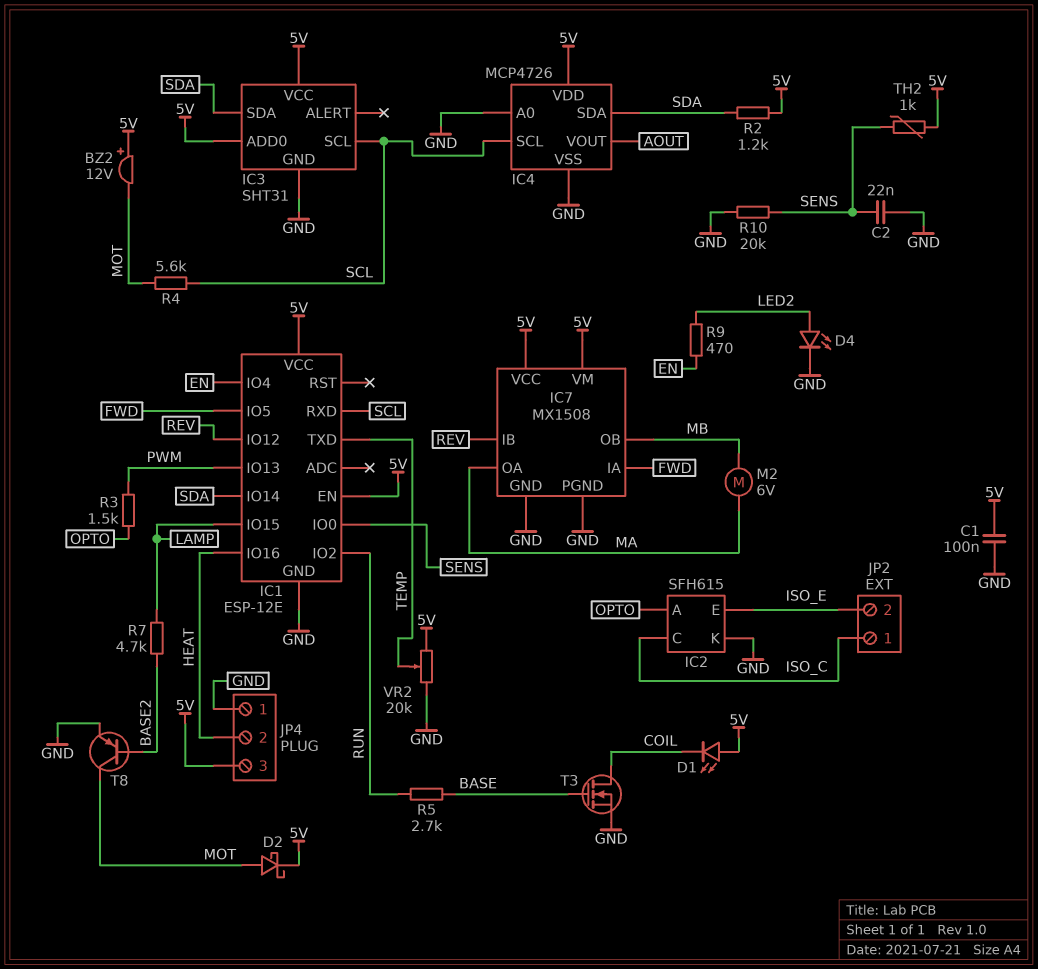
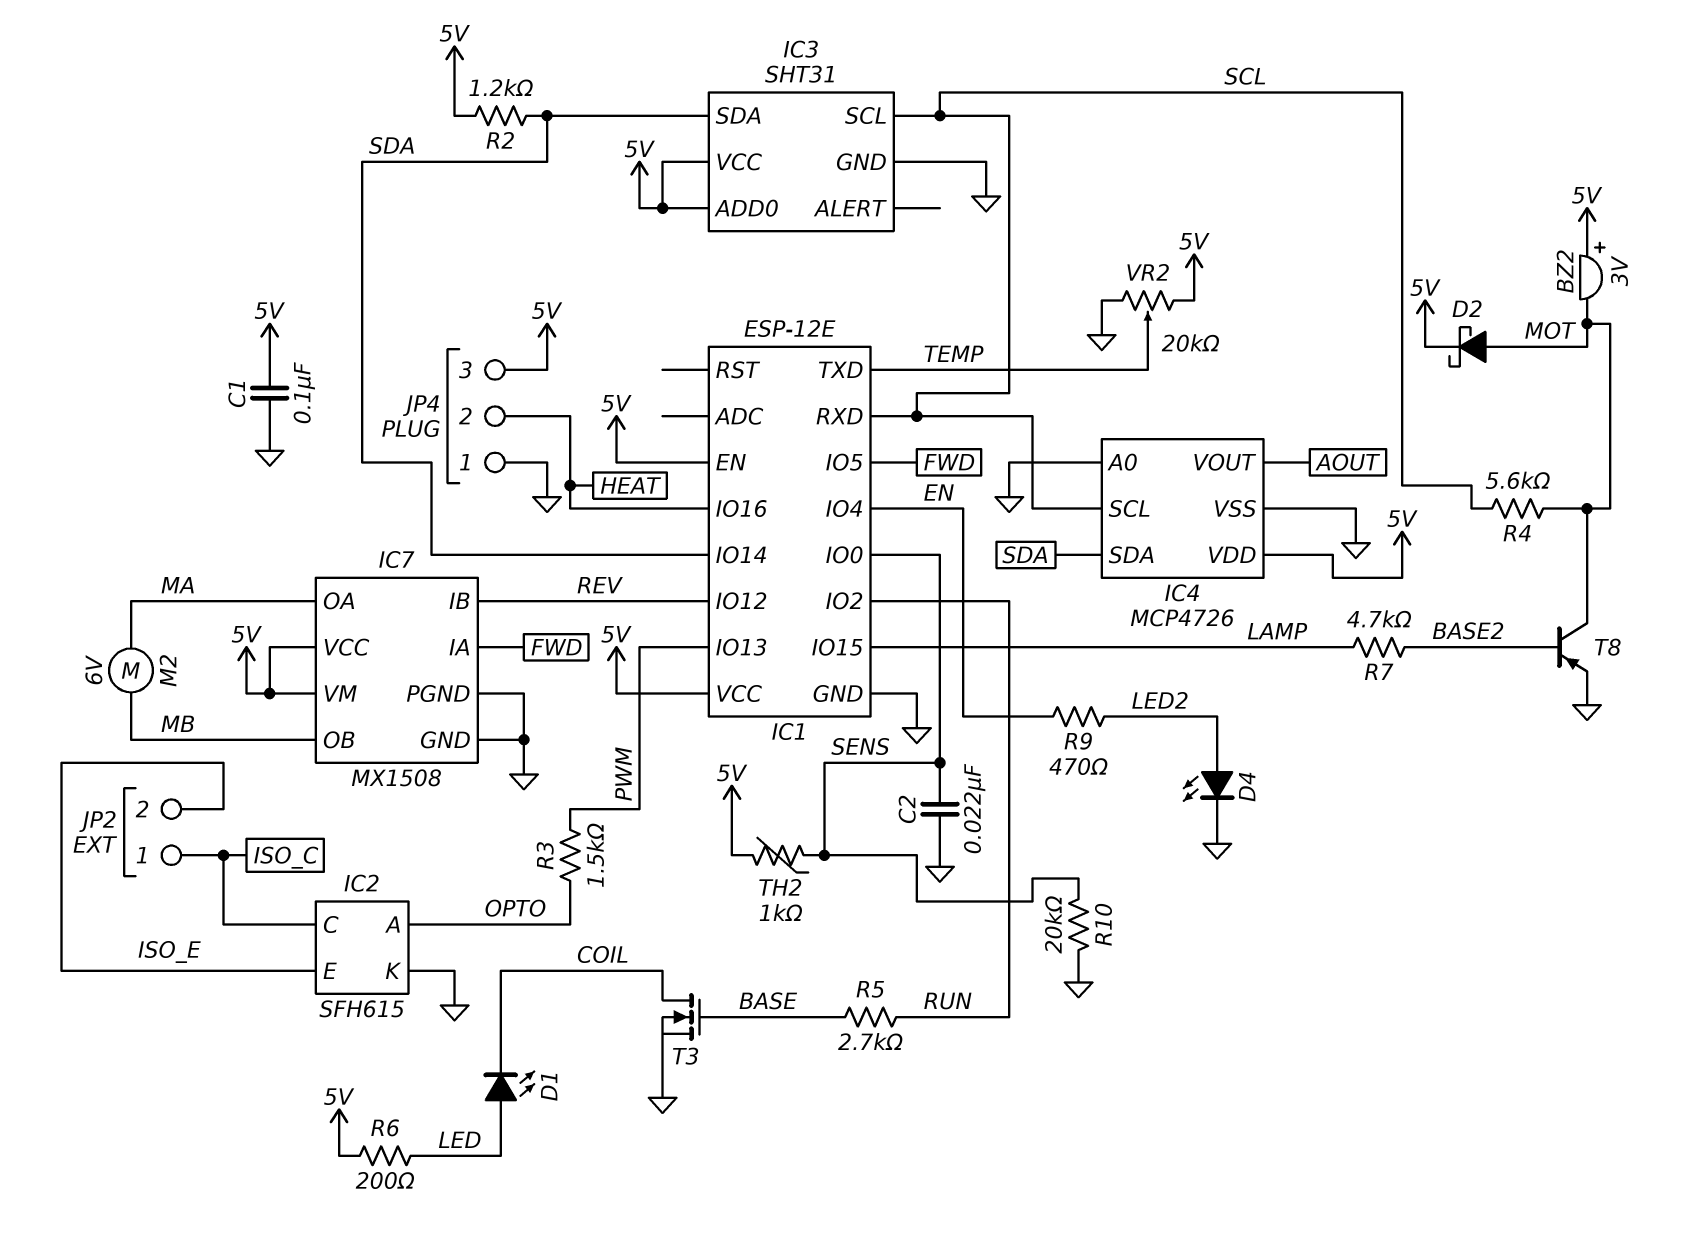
BZ2: buzzer 12V (plus 5V, minus MOT) -> buzzer 3V (plus 5V, minus MOT)
D1: LED (A 5V, K COIL) -> LED (A LED, K COIL)
R6: none -> 200 (5V, LED)

